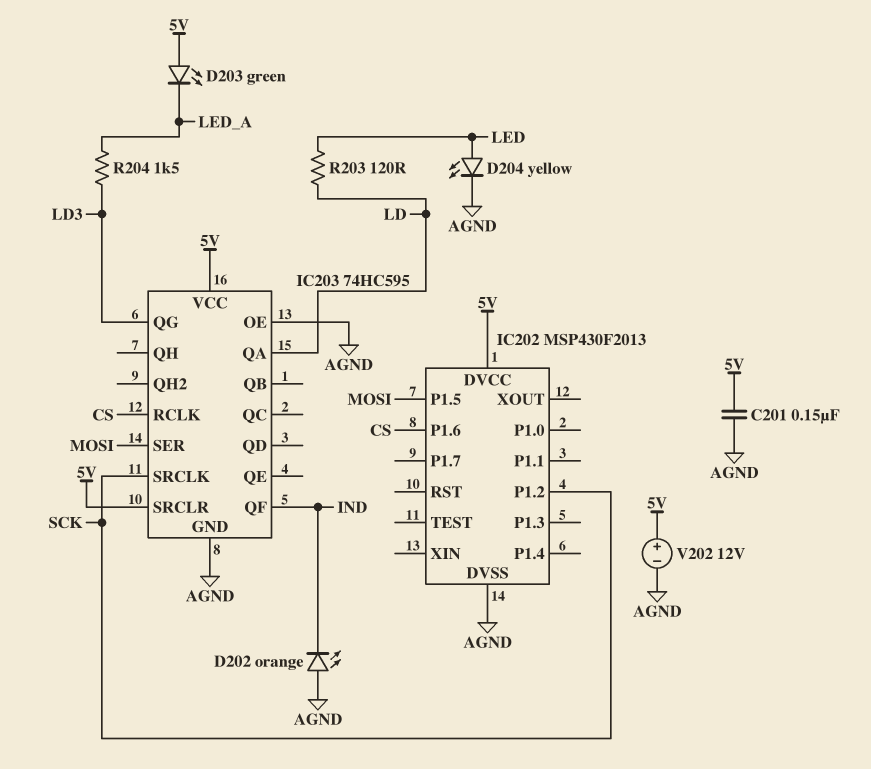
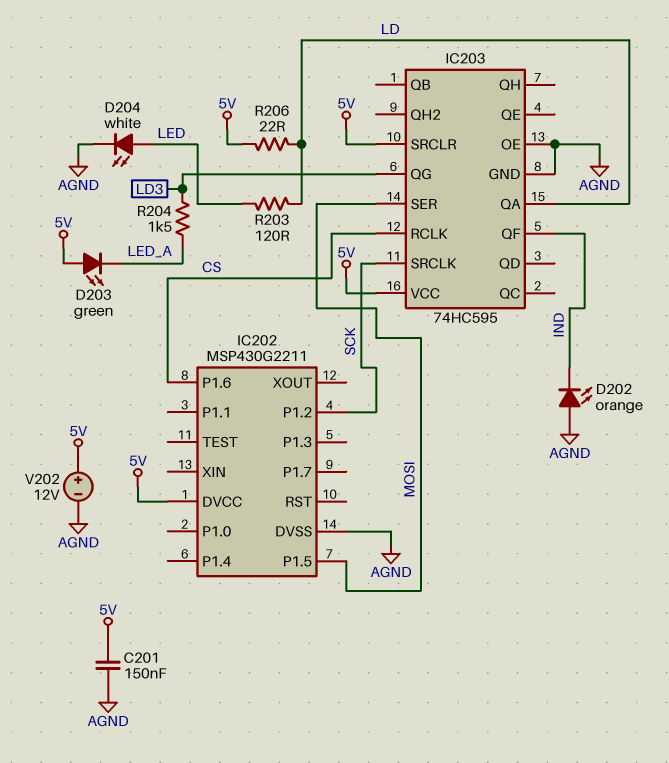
D204: LED yellow (A LED, K AGND) -> LED white (A LED, K AGND)
IC202: MSP430F2013 -> MSP430G2211
R206: none -> 22 (5V, LD)

